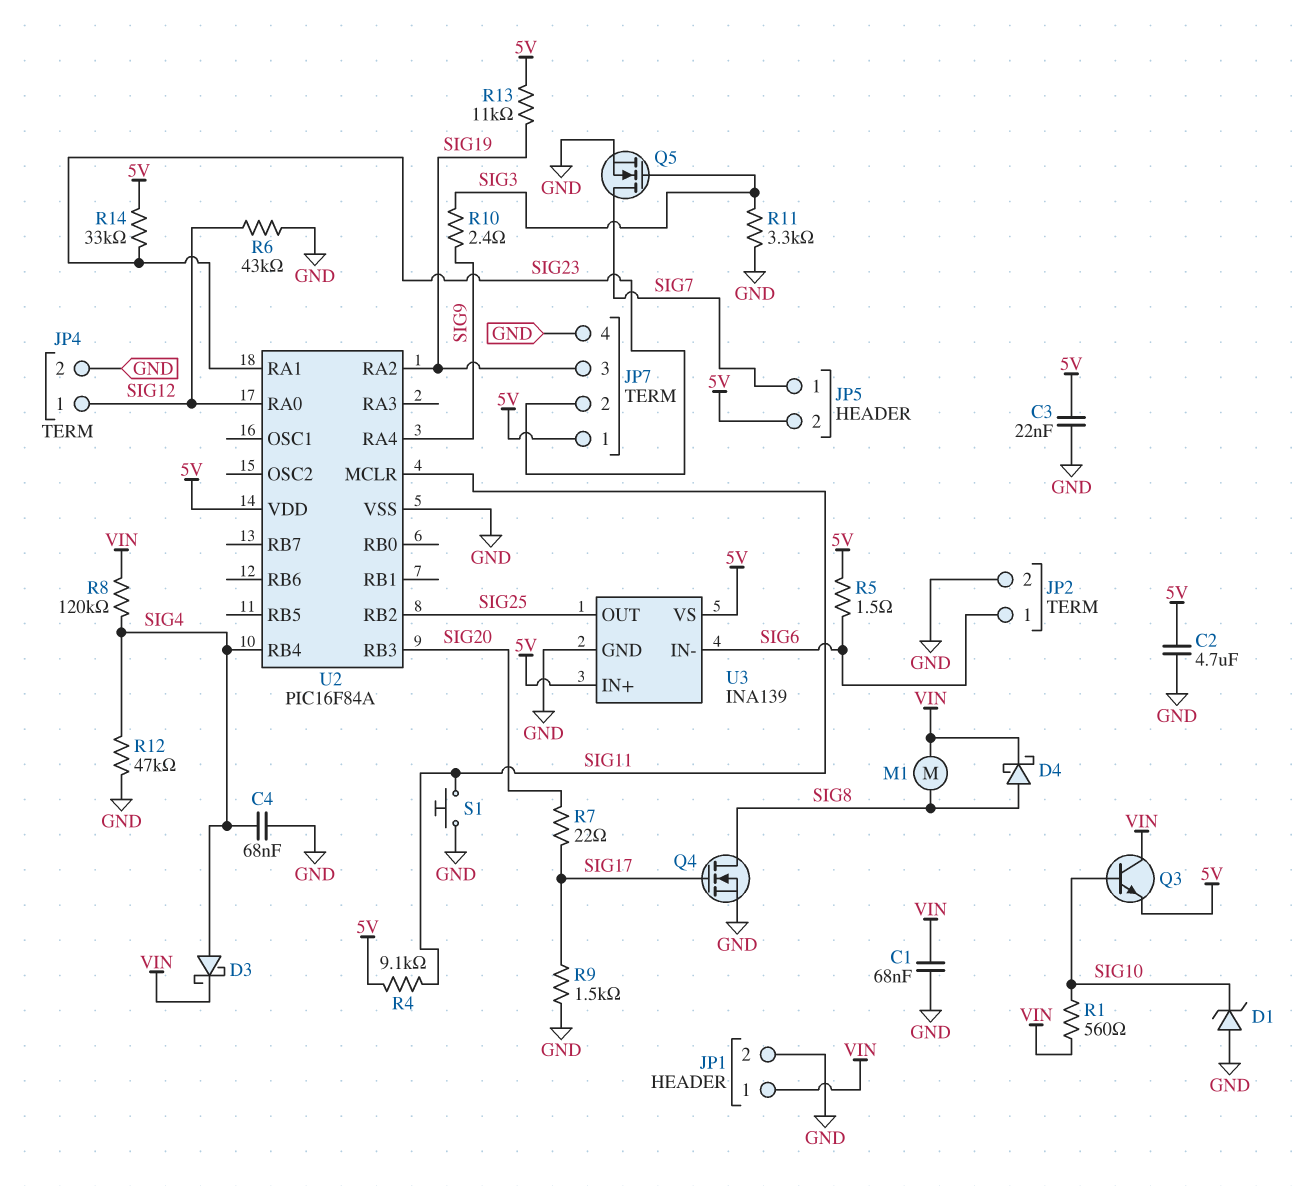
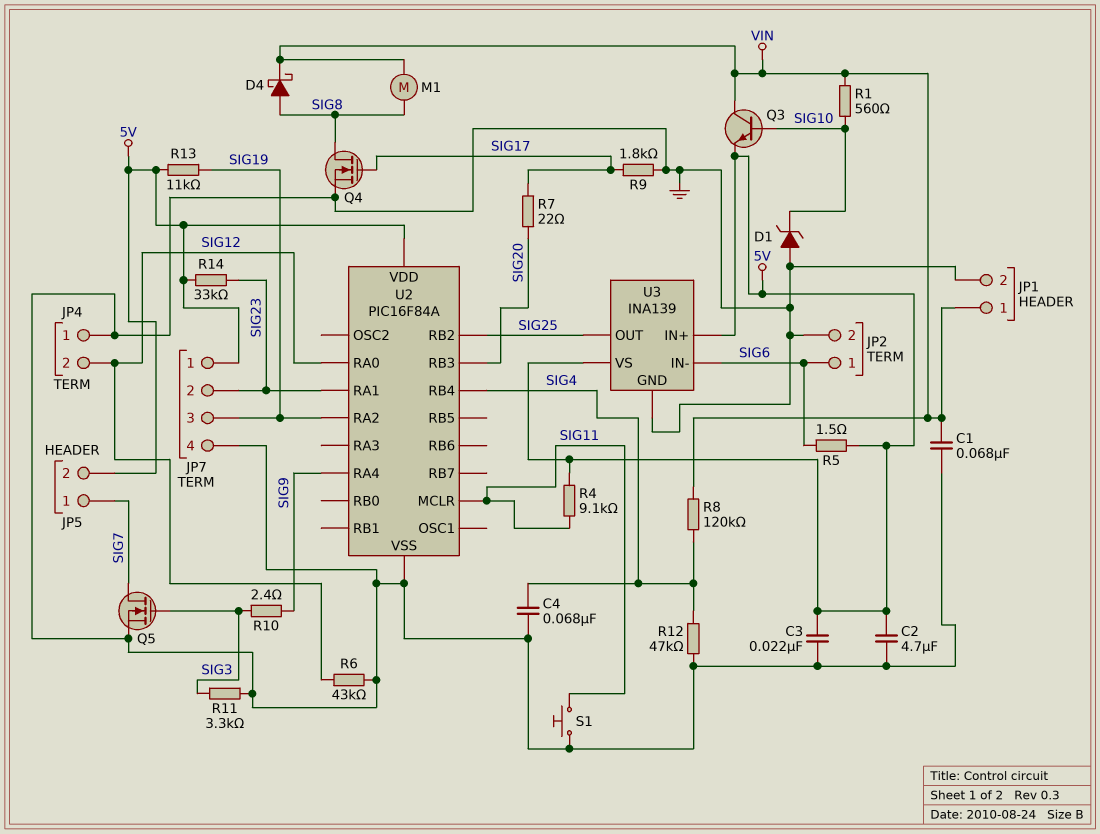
D3: schottky (A SIG4, K VIN) -> none
JP4 pin 1: SIG12 -> GND
JP4 pin 2: GND -> SIG12
R9: 1.5k (GND, SIG17) -> 1.8k (GND, SIG17)

